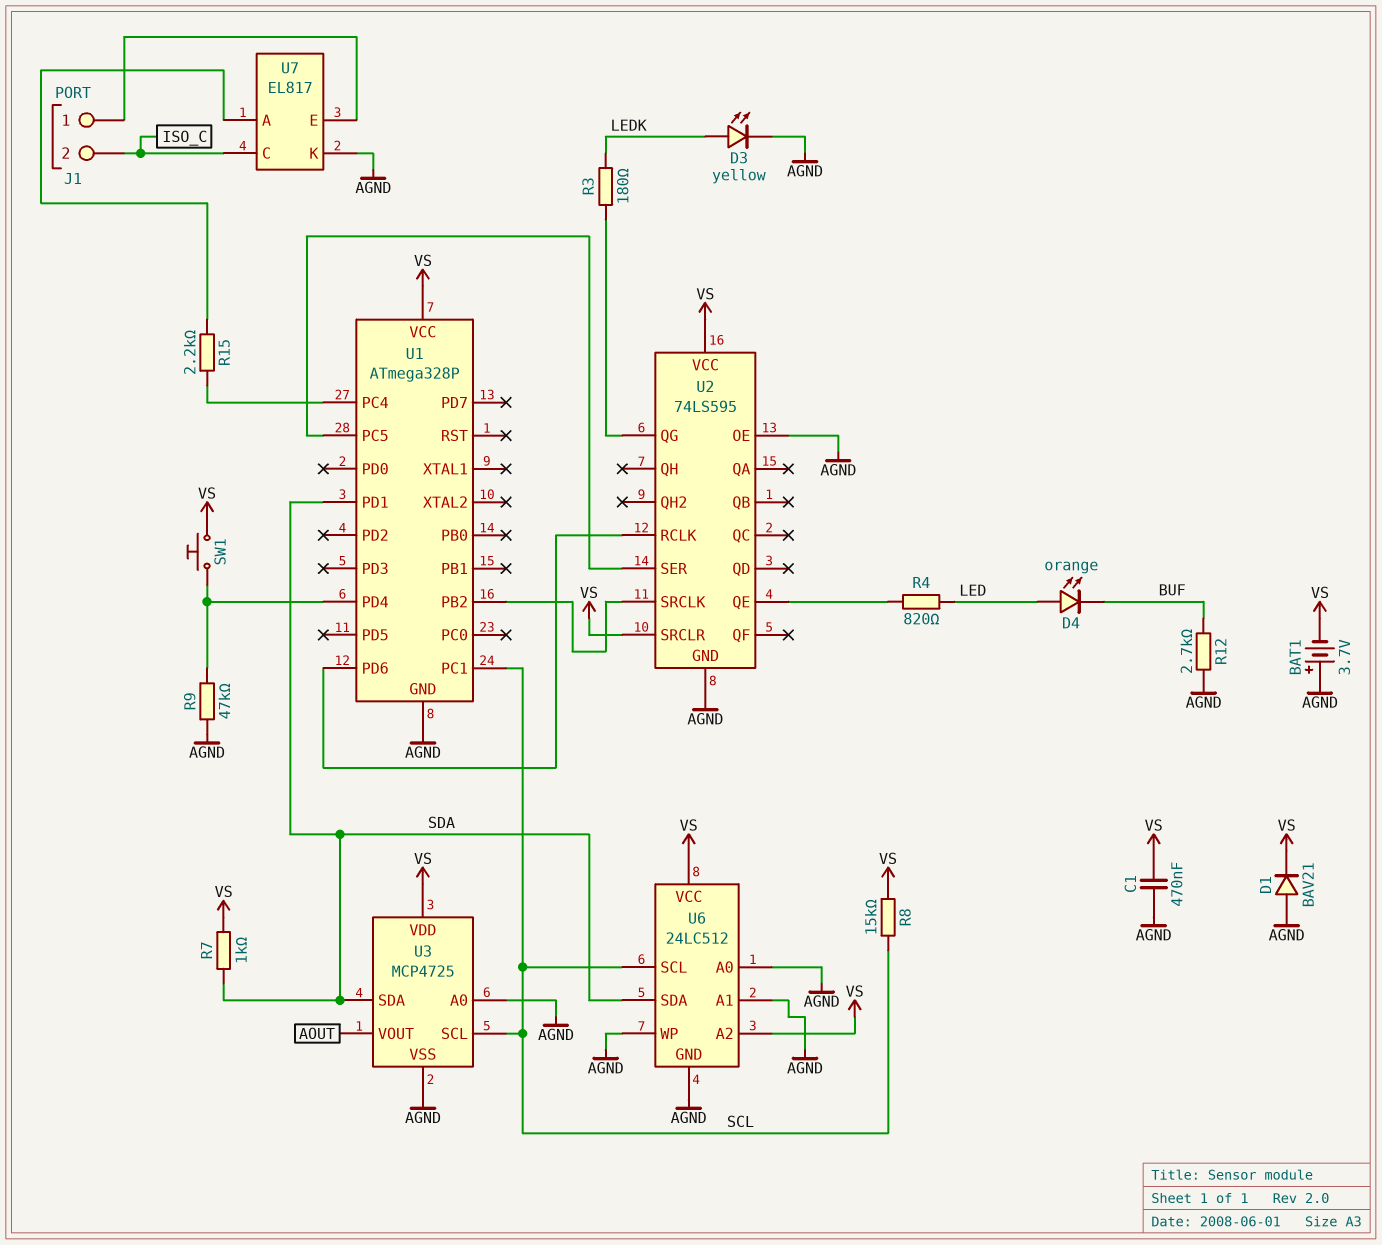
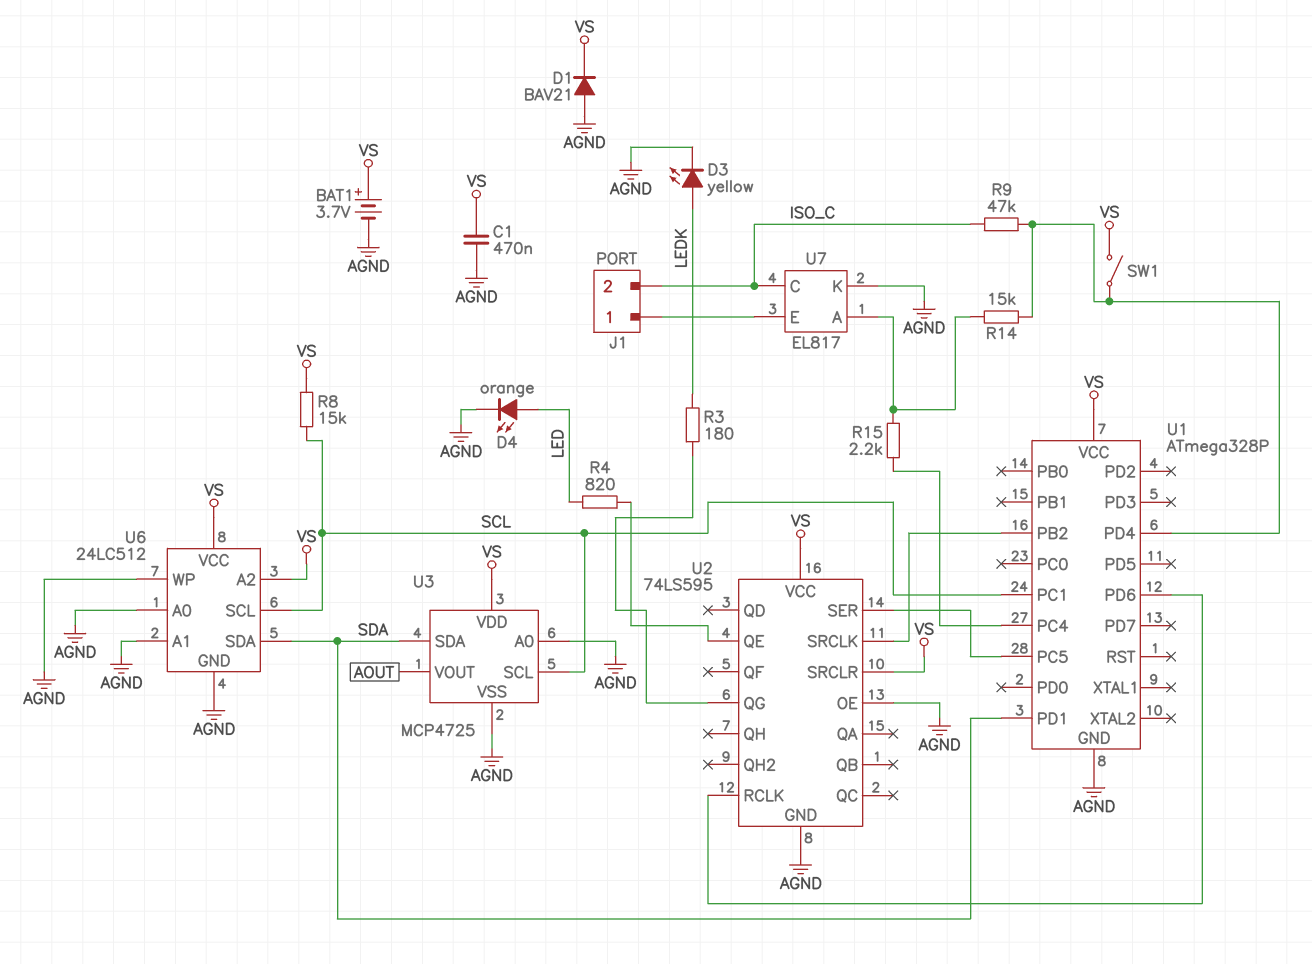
BAT1: 3.7V (plus AGND, minus VS) -> 3.7V (plus VS, minus AGND)
D4: LED orange (A LED, K BUF) -> LED orange (A LED, K AGND)
R7: 1k (SDA, VS) -> none
R9: 47k (AGND, U1/PD4) -> 47k (ISO_C, U1/PD4)
R12: 2.7k (AGND, BUF) -> none
R14: none -> 15k (U1/PD4, U7/A)
SW1: button (U1/PD4, VS) -> switch (U1/PD4, VS)

